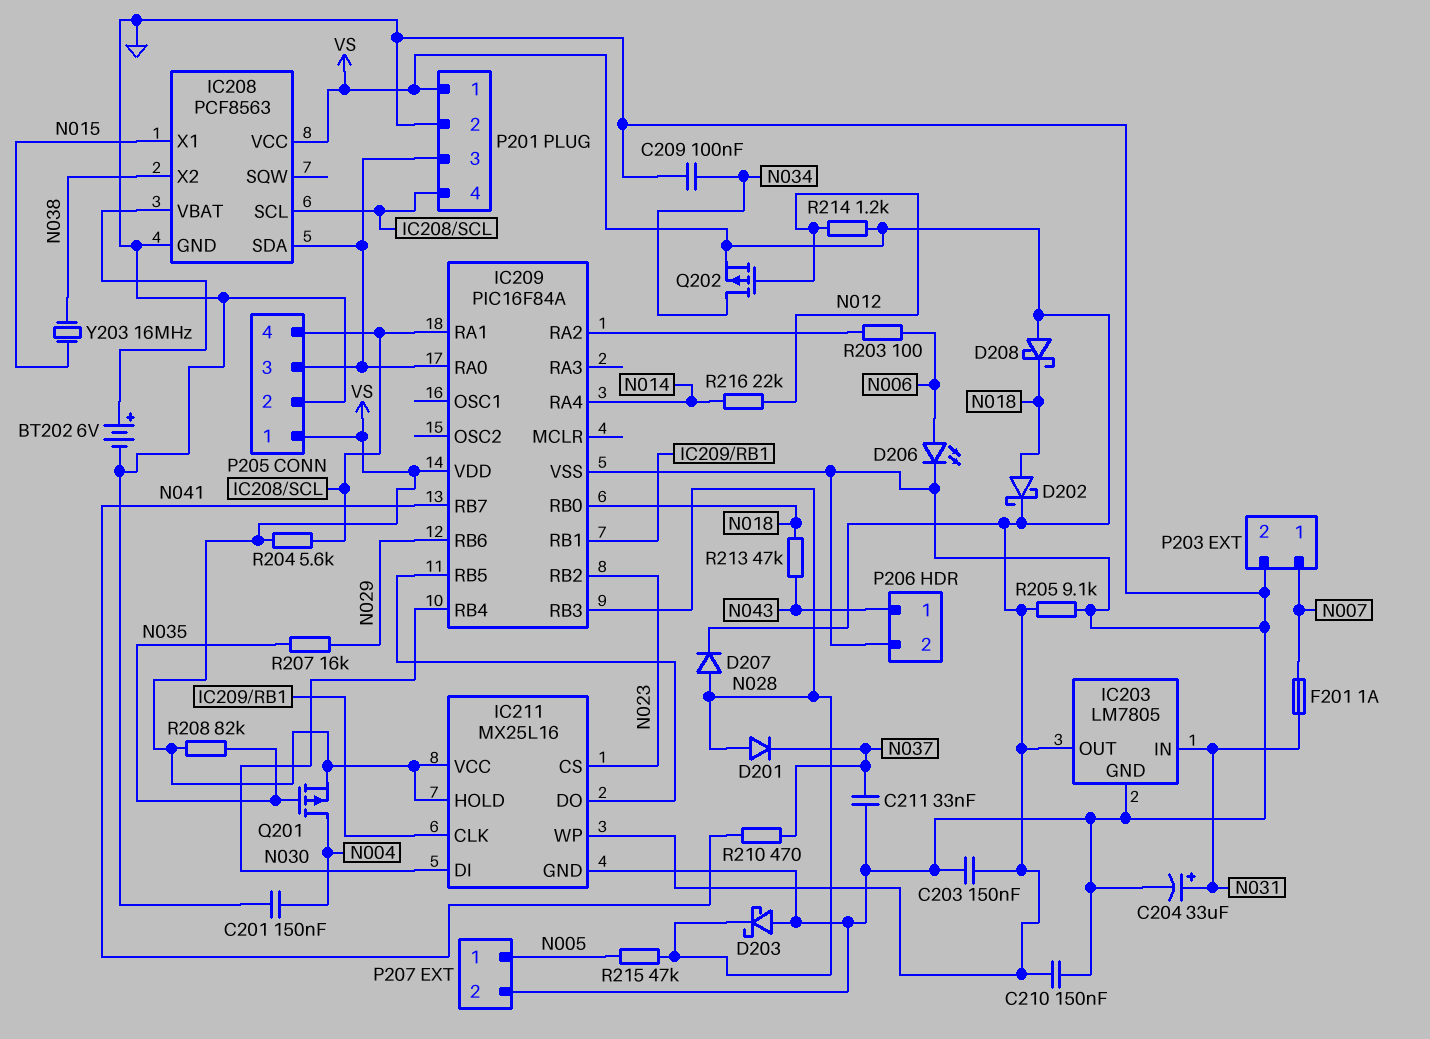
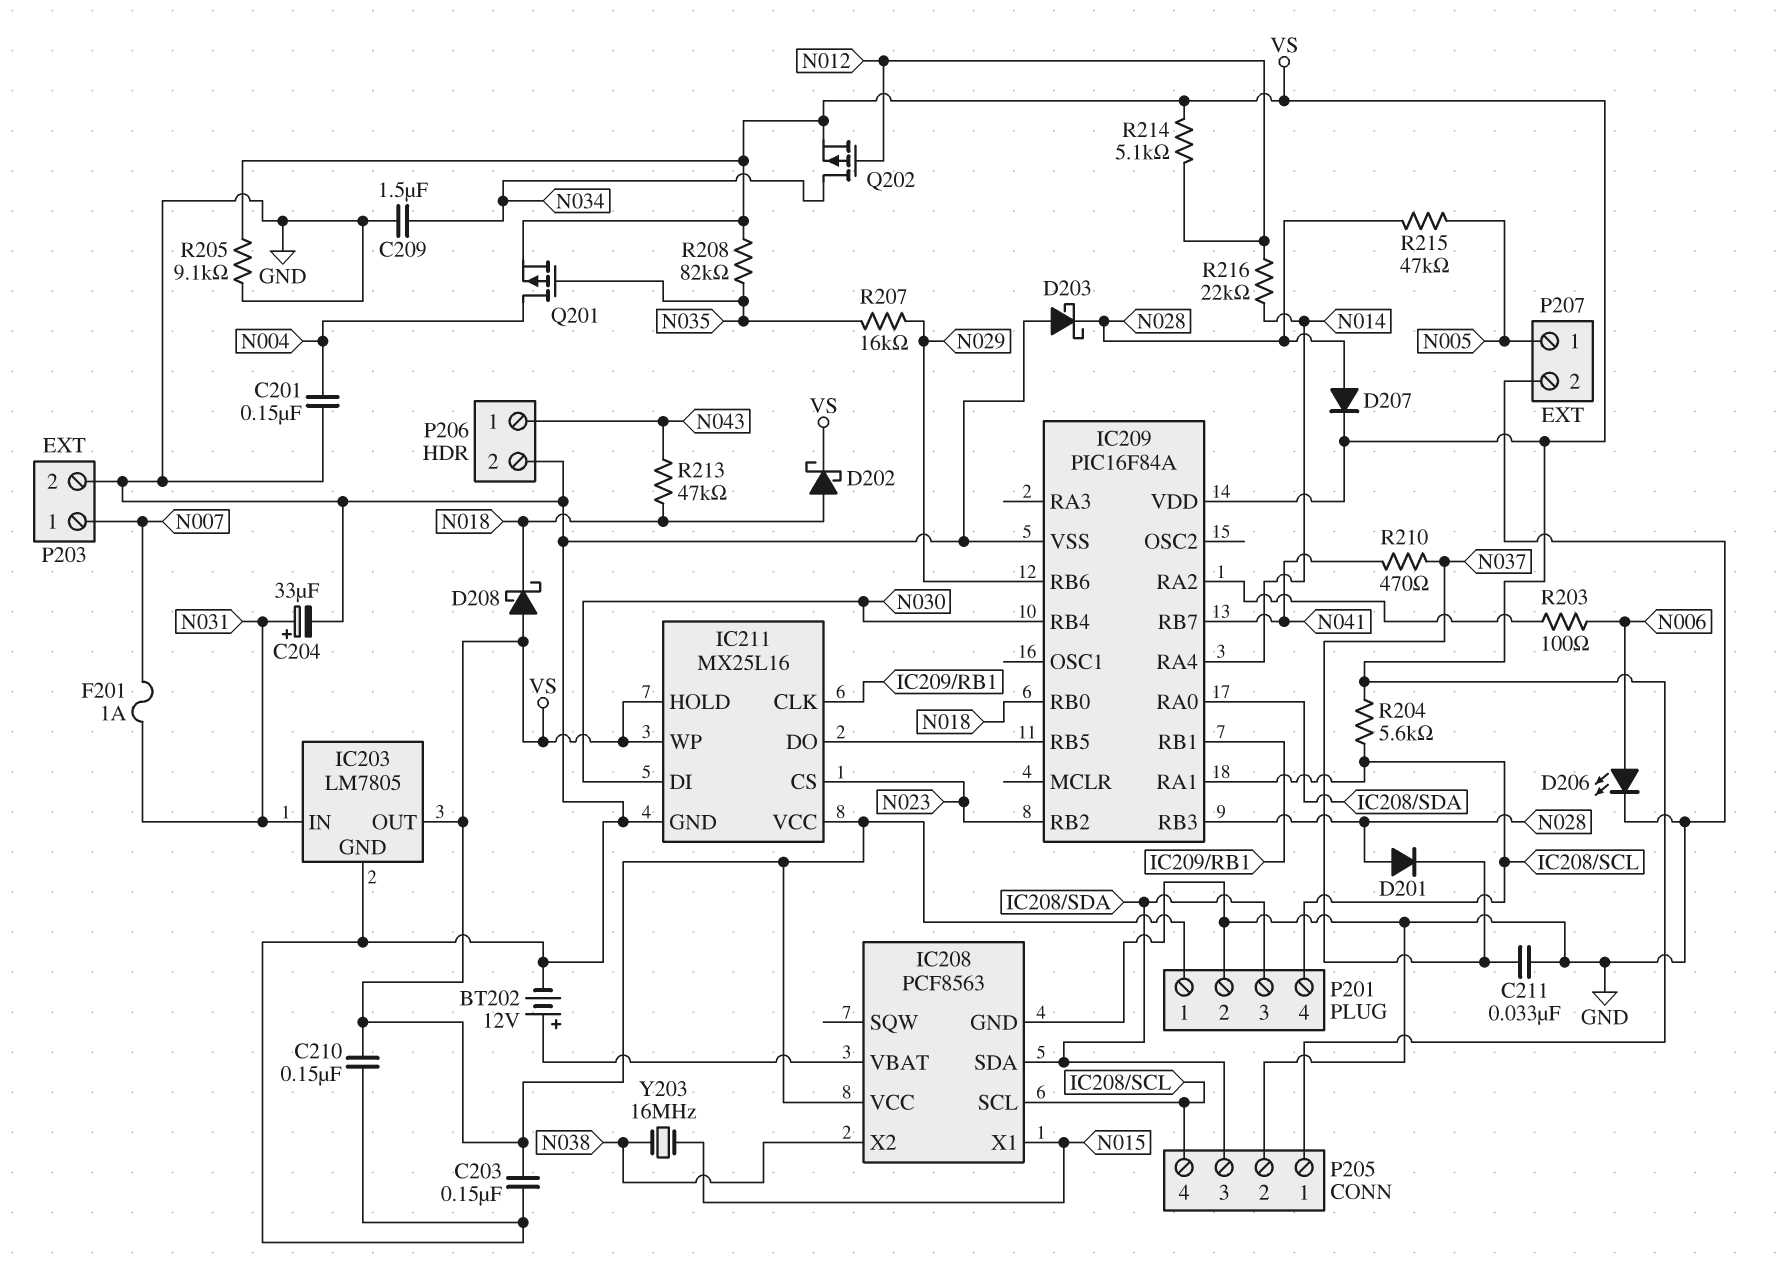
BT202: 6V (plus IC208/VBAT, minus GND) -> 12V (plus IC208/VBAT, minus GND)
C209: 100nF (GND, N034) -> 1.5uF (GND, N034)
R214: 1.2k (N012, VS) -> 5.1k (N012, VS)

